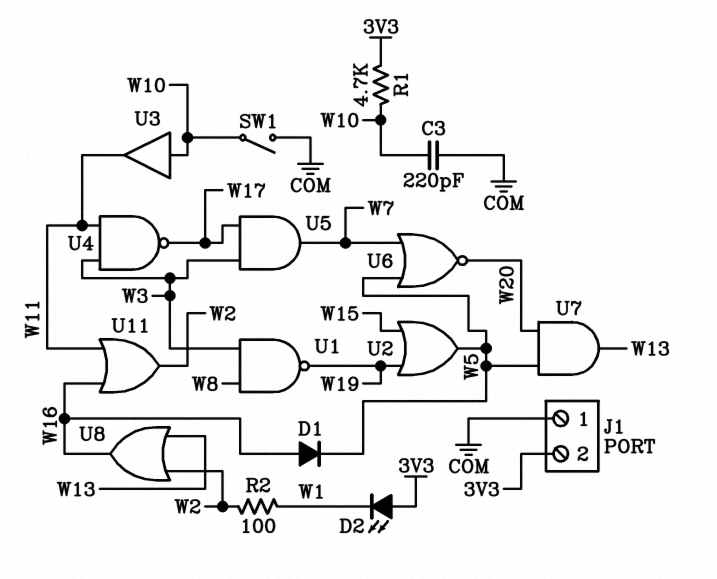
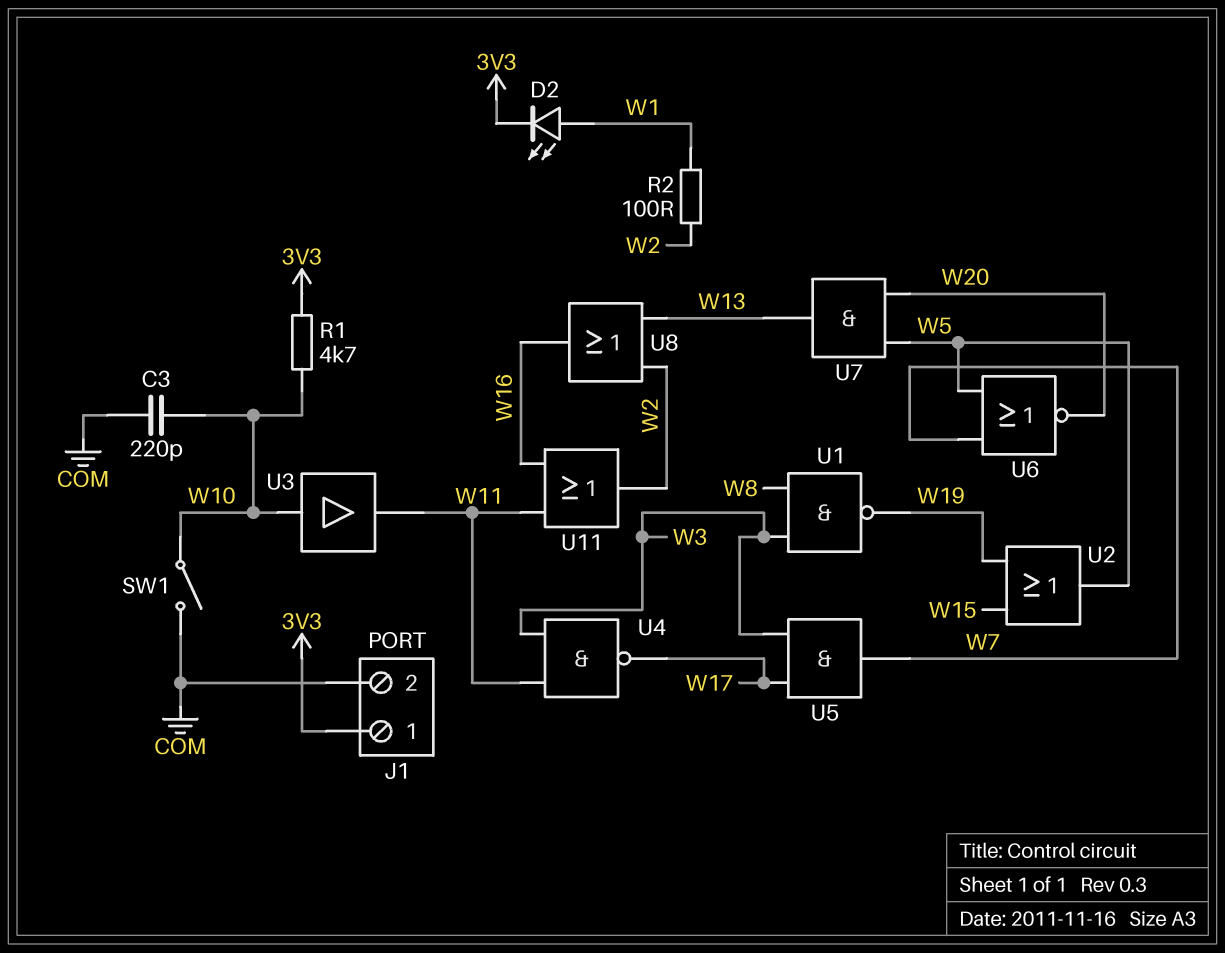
D1: diode (A W16, K W5) -> none
D2: LED (A 3V3, K W1) -> LED (A W1, K 3V3)
J1 pin 1: COM -> 3V3
J1 pin 2: 3V3 -> COM

